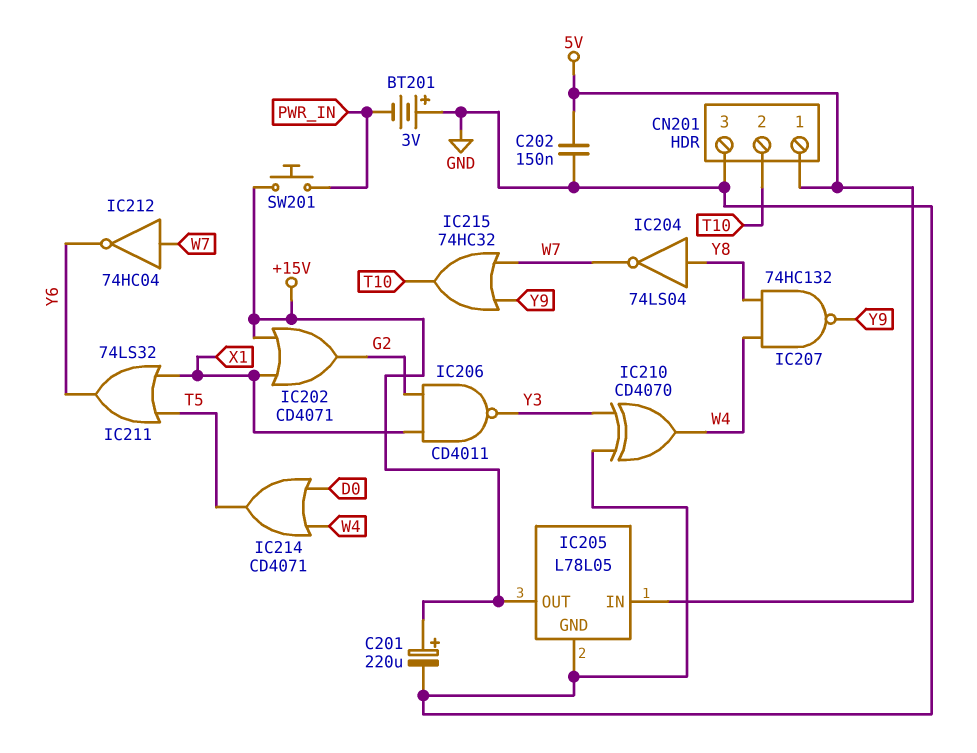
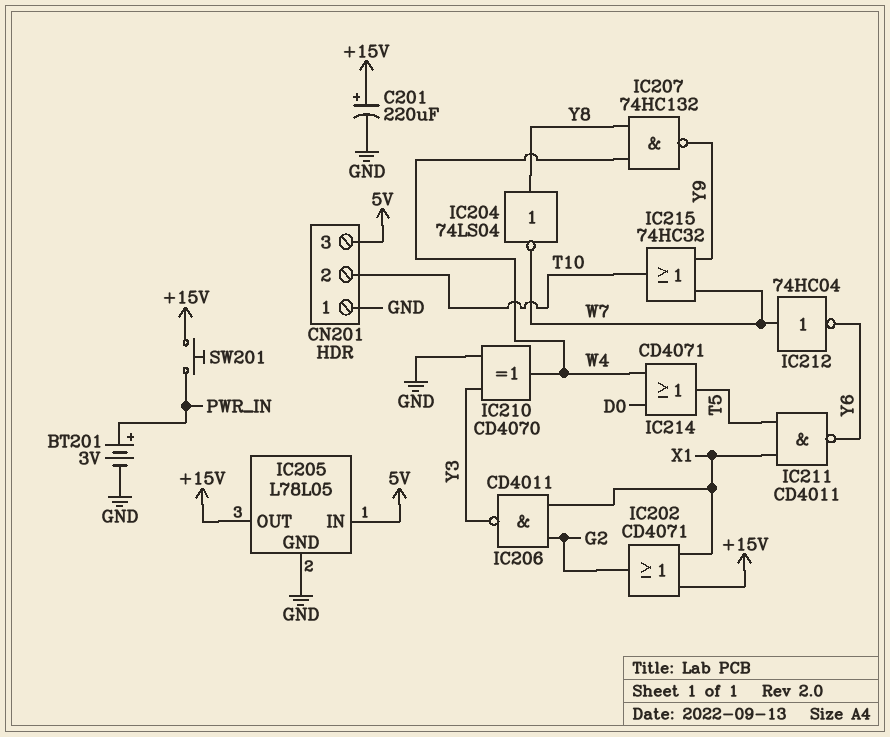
BT201: 3V (plus GND, minus PWR_IN) -> 3V (plus PWR_IN, minus GND)
C202: 150nF (5V, GND) -> none
CN201 pin 1: 5V -> GND
CN201 pin 3: GND -> 5V
IC211: OR 74LS32 (in T5, in X1, out Y6) -> NAND CD4011 (in T5, in X1, out Y6)

